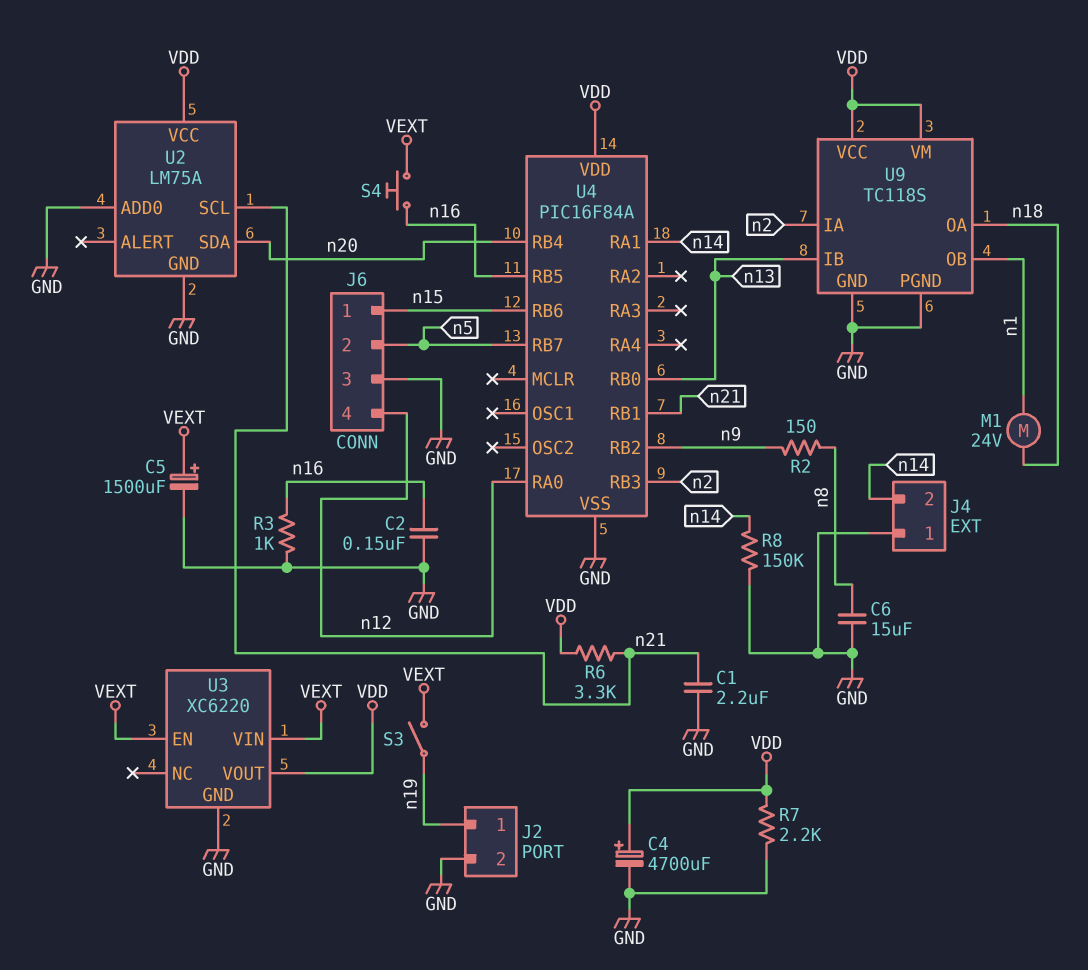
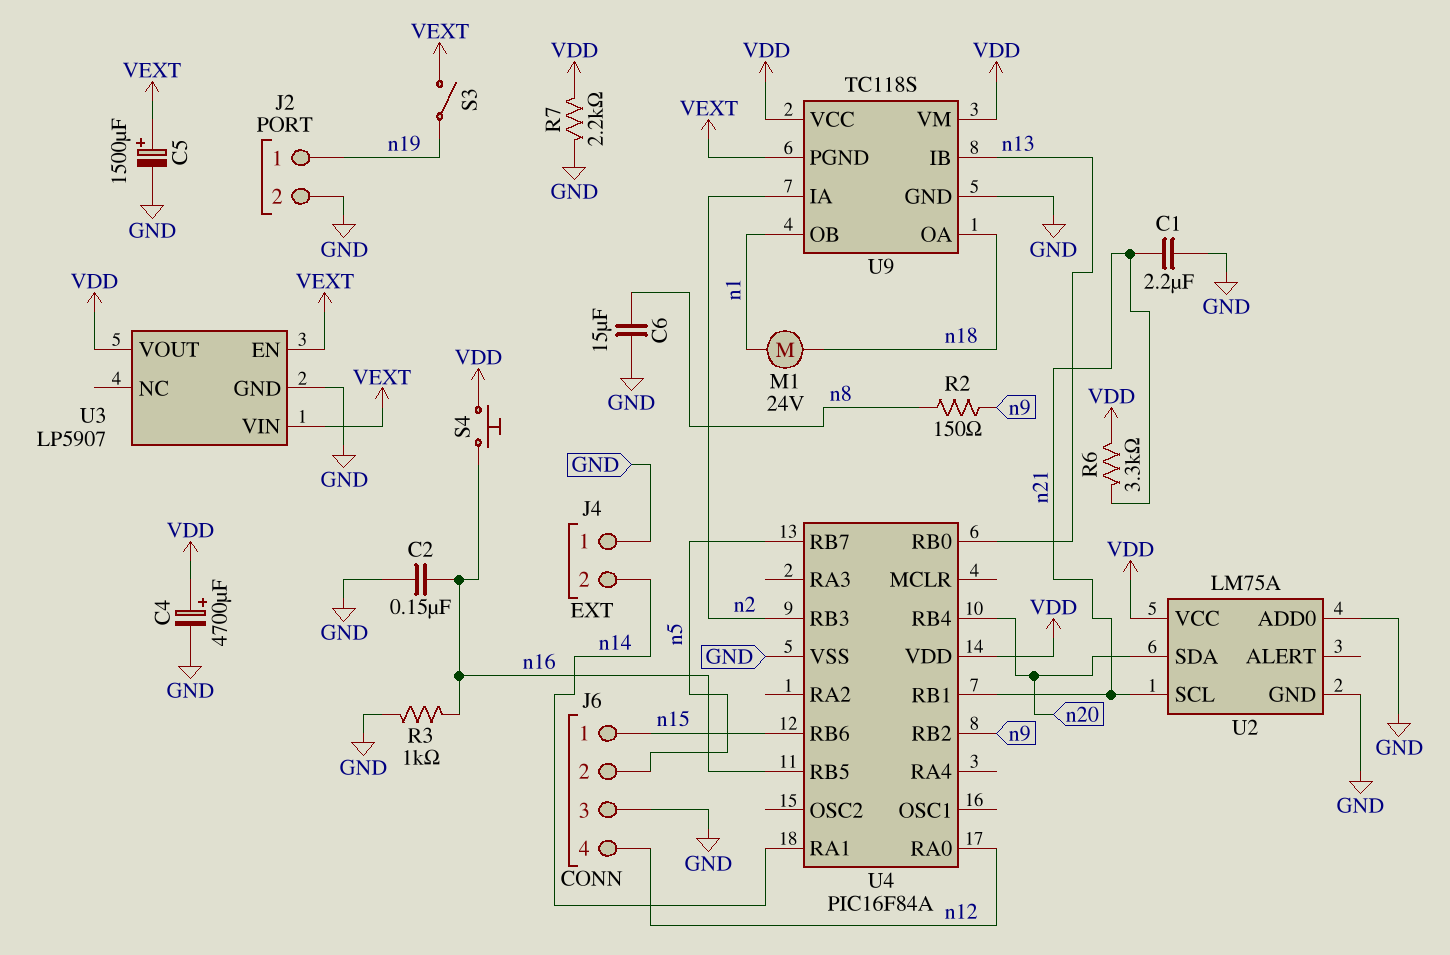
R8: 150k (GND, n14) -> none
S4: button (VEXT, n16) -> button (VDD, n16)
U3: XC6220 -> LP5907
U9 pin PGND: GND -> VEXT

